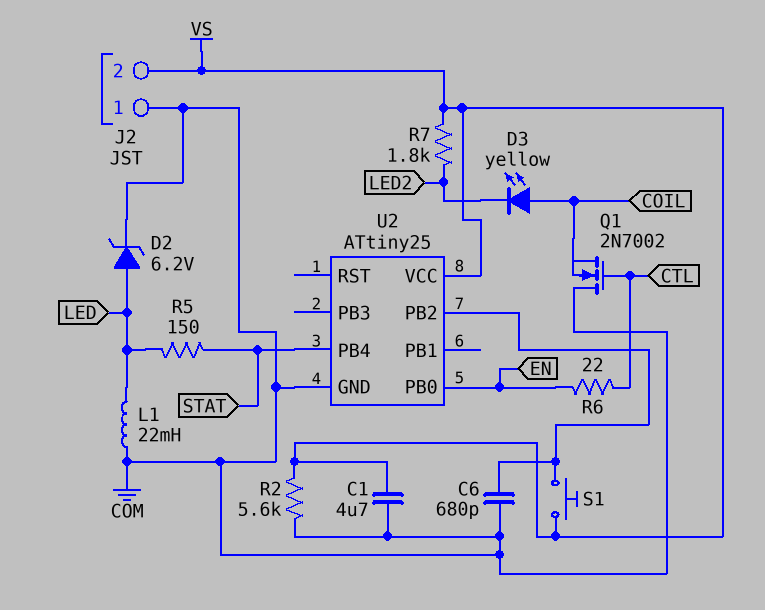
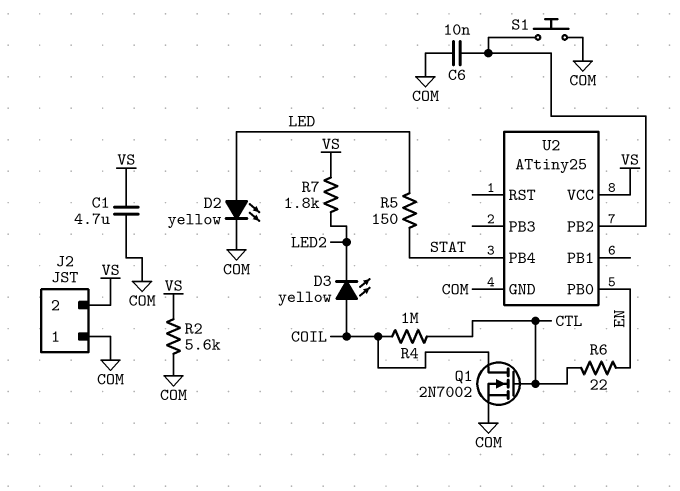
C6: 680pF (COM, U2/PB2) -> 10nF (COM, U2/PB2)
D2: zener 6.2V (A LED, K COM) -> LED yellow (A LED, K COM)
L1: 22mH (COM, LED) -> none
Q1: NMOS 2N7002 (G CTL, D COM, S COIL) -> NMOS 2N7002 (G CTL, D COIL, S COM)
R4: none -> 1M (COIL, CTL)
S1: button (U2/PB2, VS) -> button (COM, U2/PB2)

